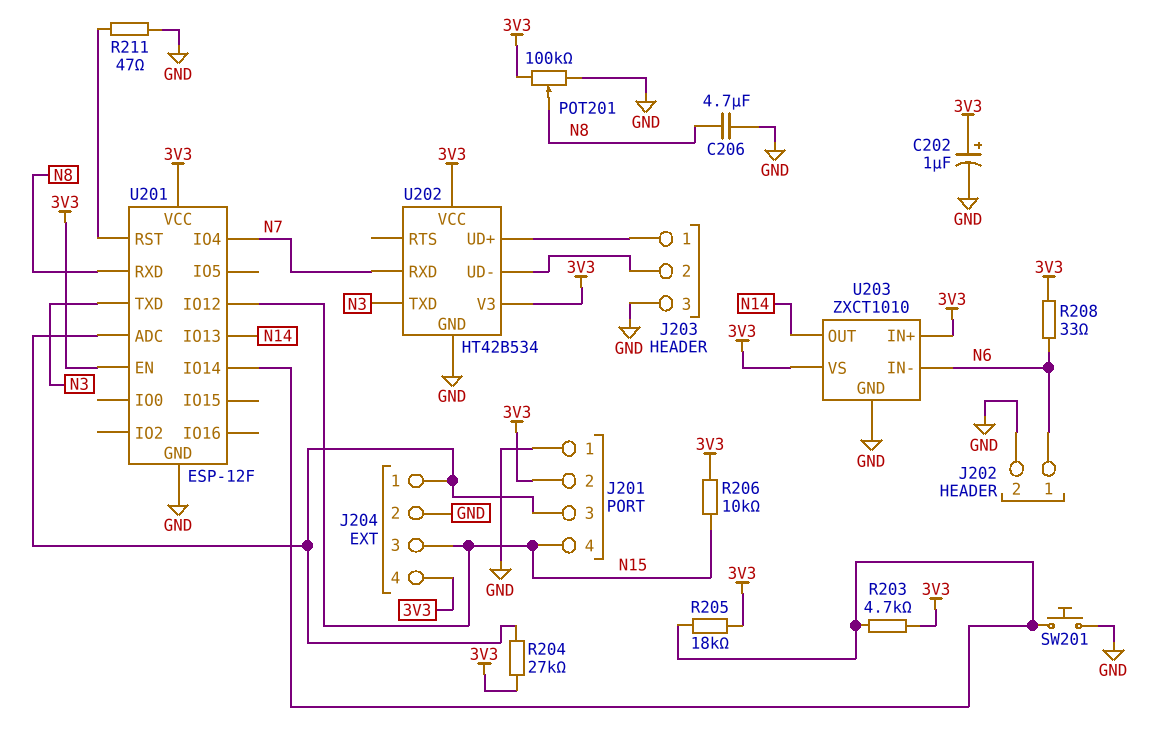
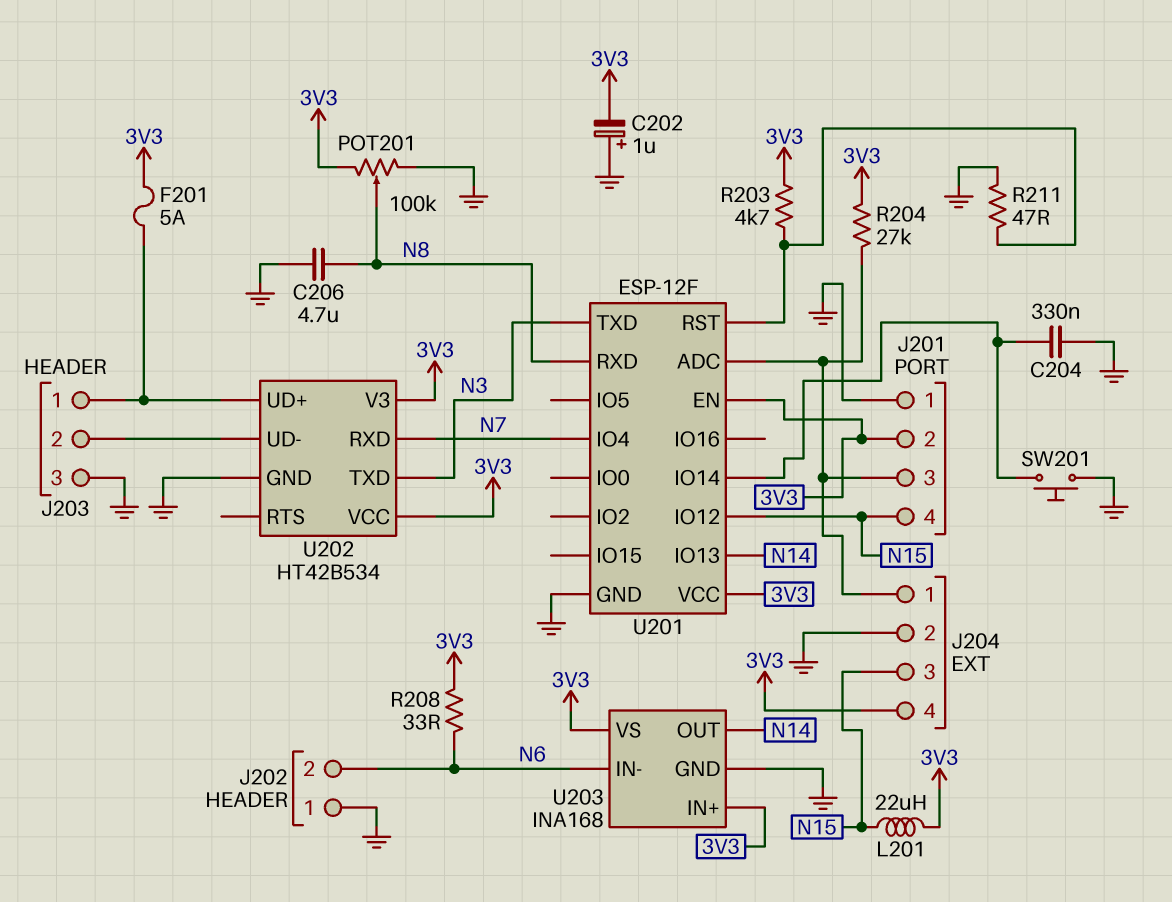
C202: 1uF (plus 3V3, minus GND) -> 1uF (plus GND, minus 3V3)
C204: none -> 330nF (GND, U201/IO14)
F201: none -> 5A (3V3, J203/1)
J202 pin 1: N6 -> GND
J202 pin 2: GND -> N6
L201: none -> 22uH (3V3, N15)
R203: 4.7k (3V3, U201/IO14) -> 4.7k (3V3, U201/RST)
R205: 18k (3V3, U201/IO14) -> none
R206: 10k (3V3, N15) -> none
U203: ZXCT1010 -> INA168

